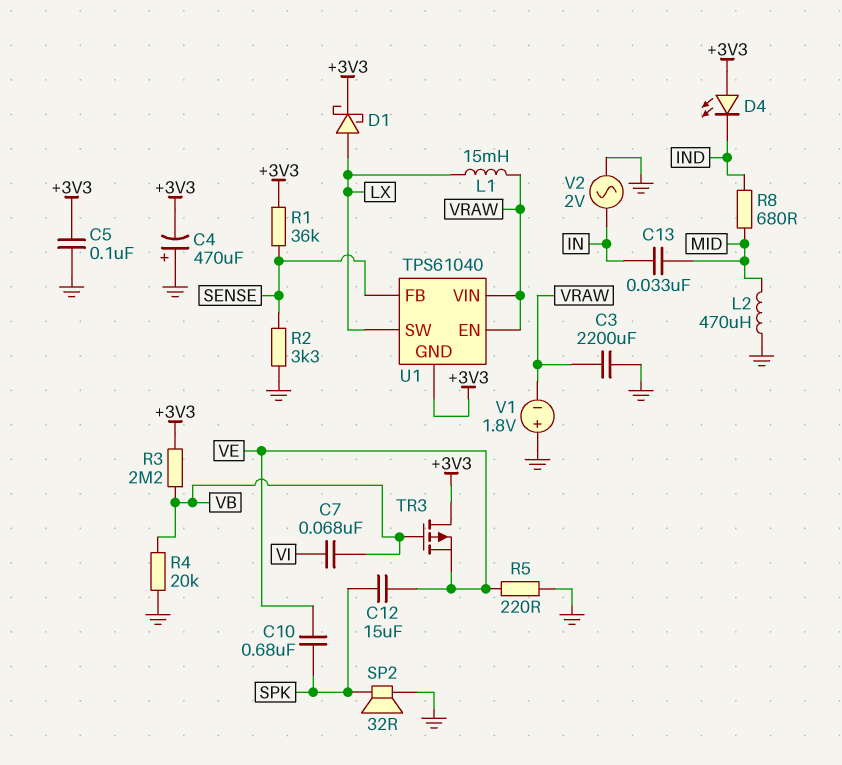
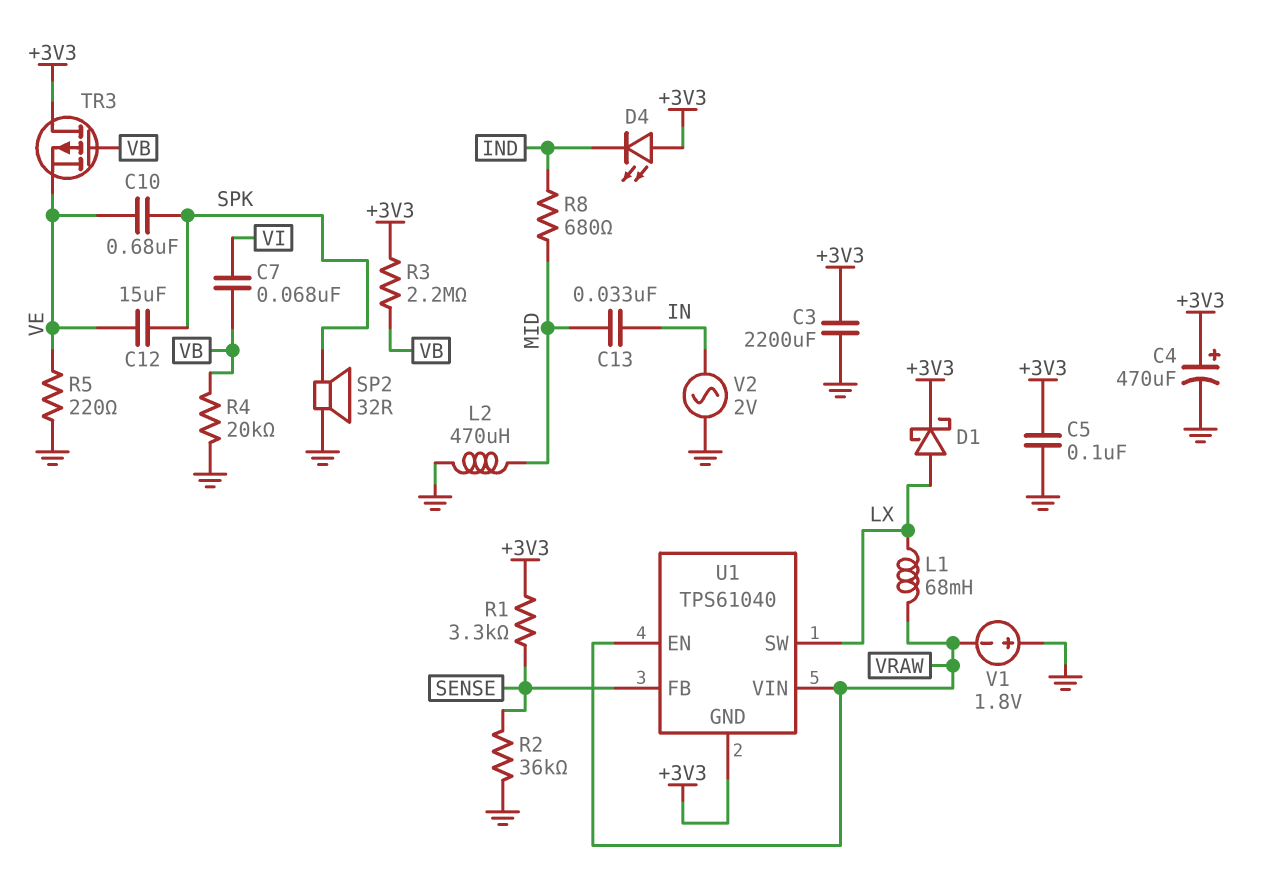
C3: 2200uF (GND, VRAW) -> 2200uF (+3V3, GND)
C4: 470uF (plus GND, minus +3V3) -> 470uF (plus +3V3, minus GND)
L1: 15mH (LX, VRAW) -> 68mH (LX, VRAW)
R1: 36k (+3V3, SENSE) -> 3.3k (+3V3, SENSE)
R2: 3.3k (GND, SENSE) -> 36k (GND, SENSE)

